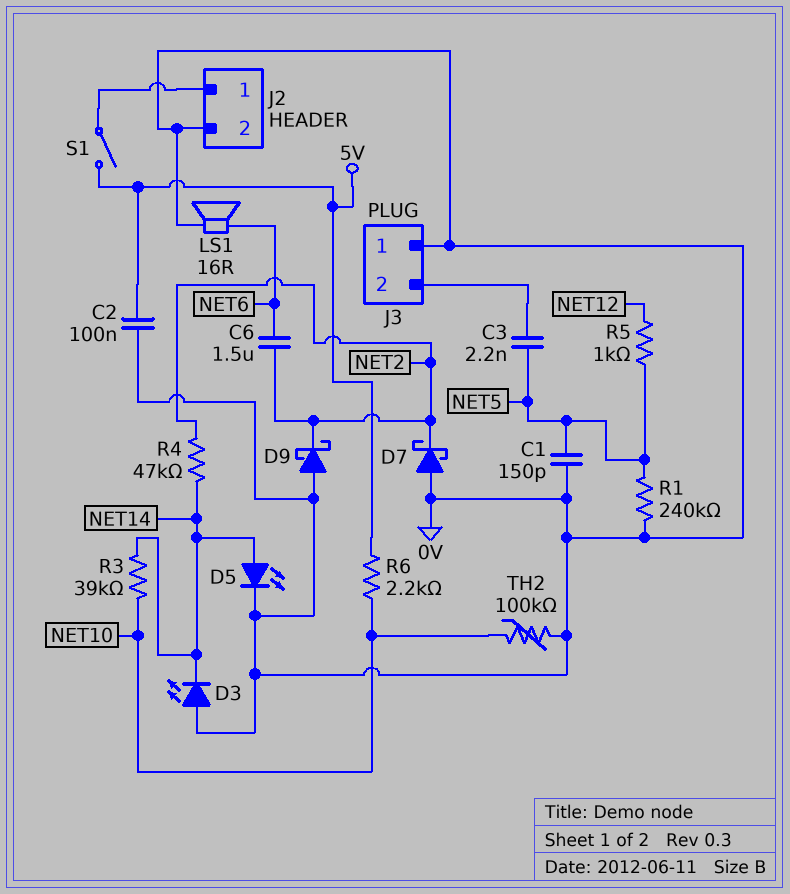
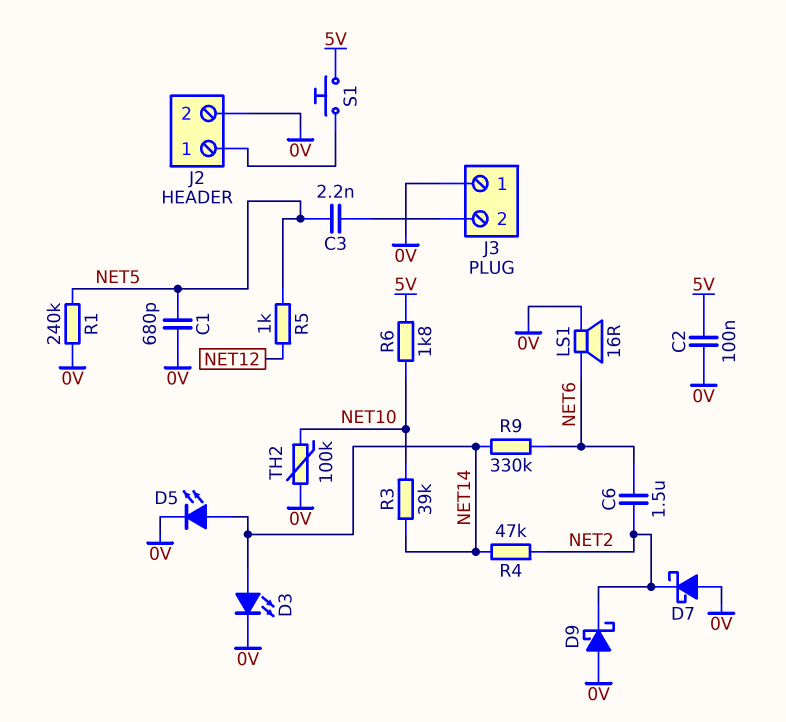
C1: 150pF (0V, NET5) -> 680pF (0V, NET5)
D3: LED (A 0V, K NET14) -> LED (A NET14, K 0V)
R6: 2.2k (5V, NET10) -> 1.8k (5V, NET10)
R9: none -> 330k (NET6, NET14)
S1: switch (5V, J2/1) -> button (5V, J2/1)

